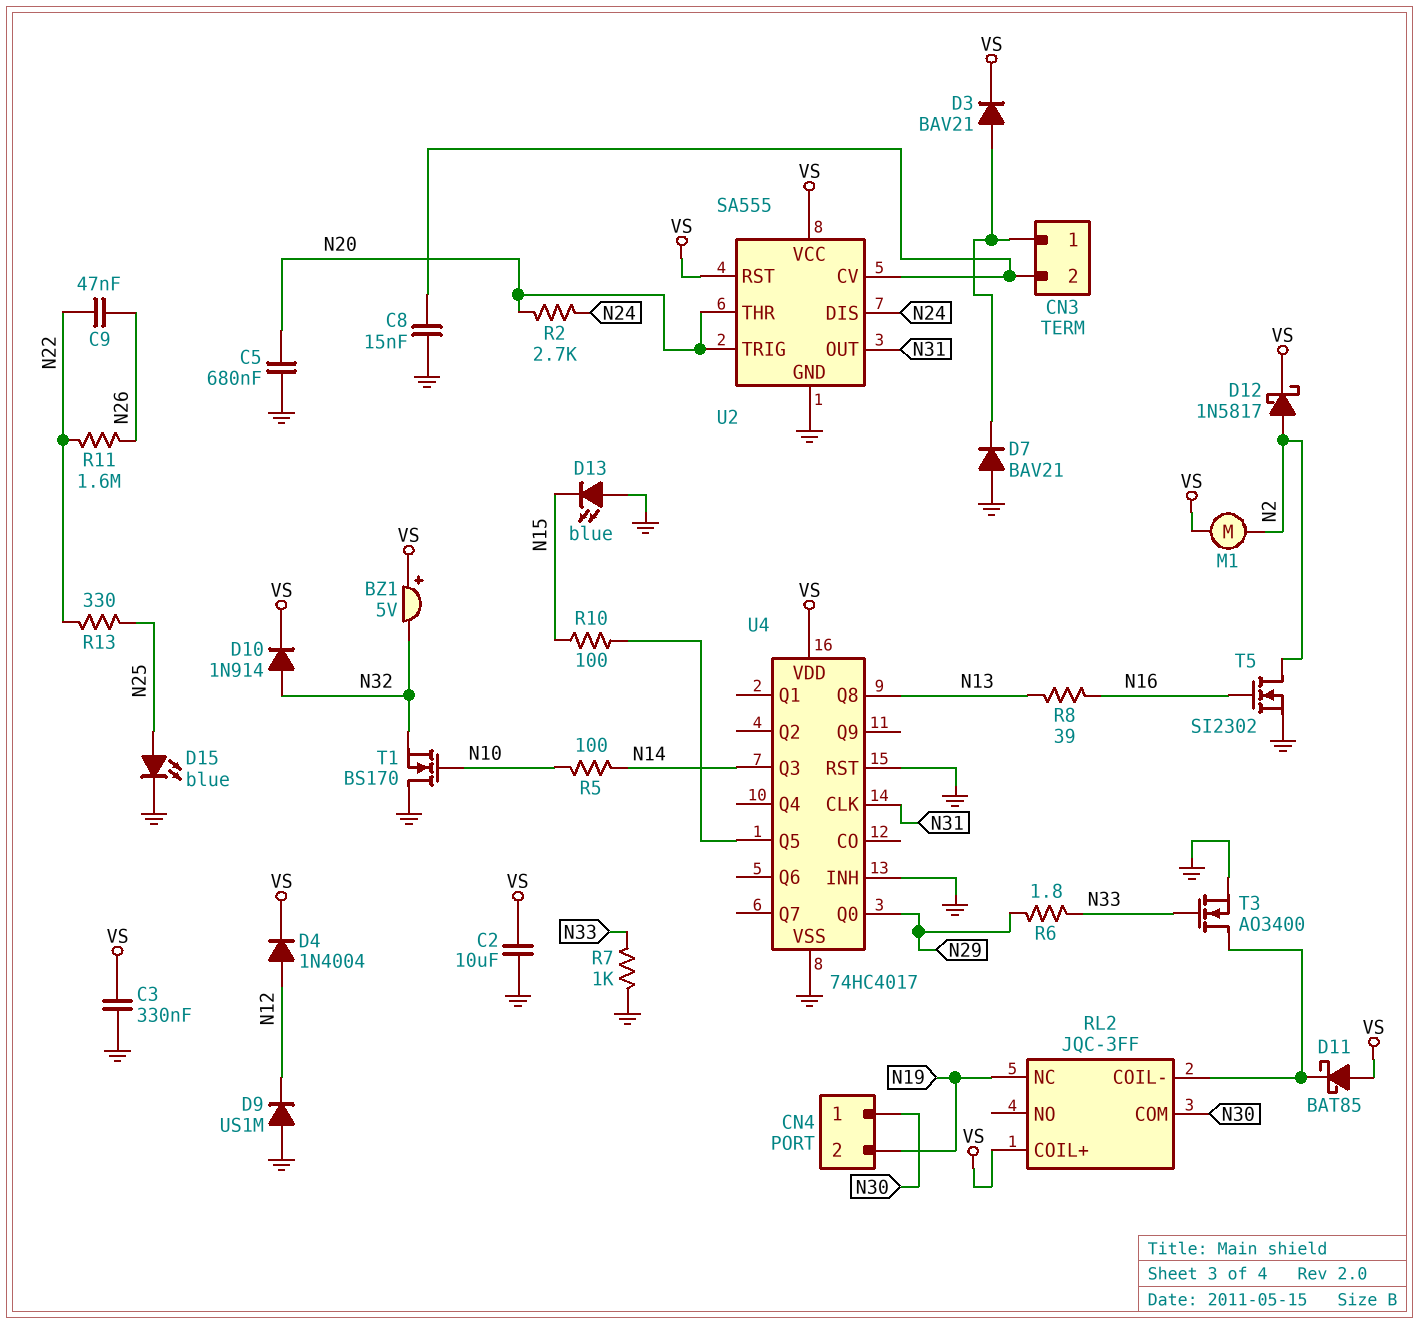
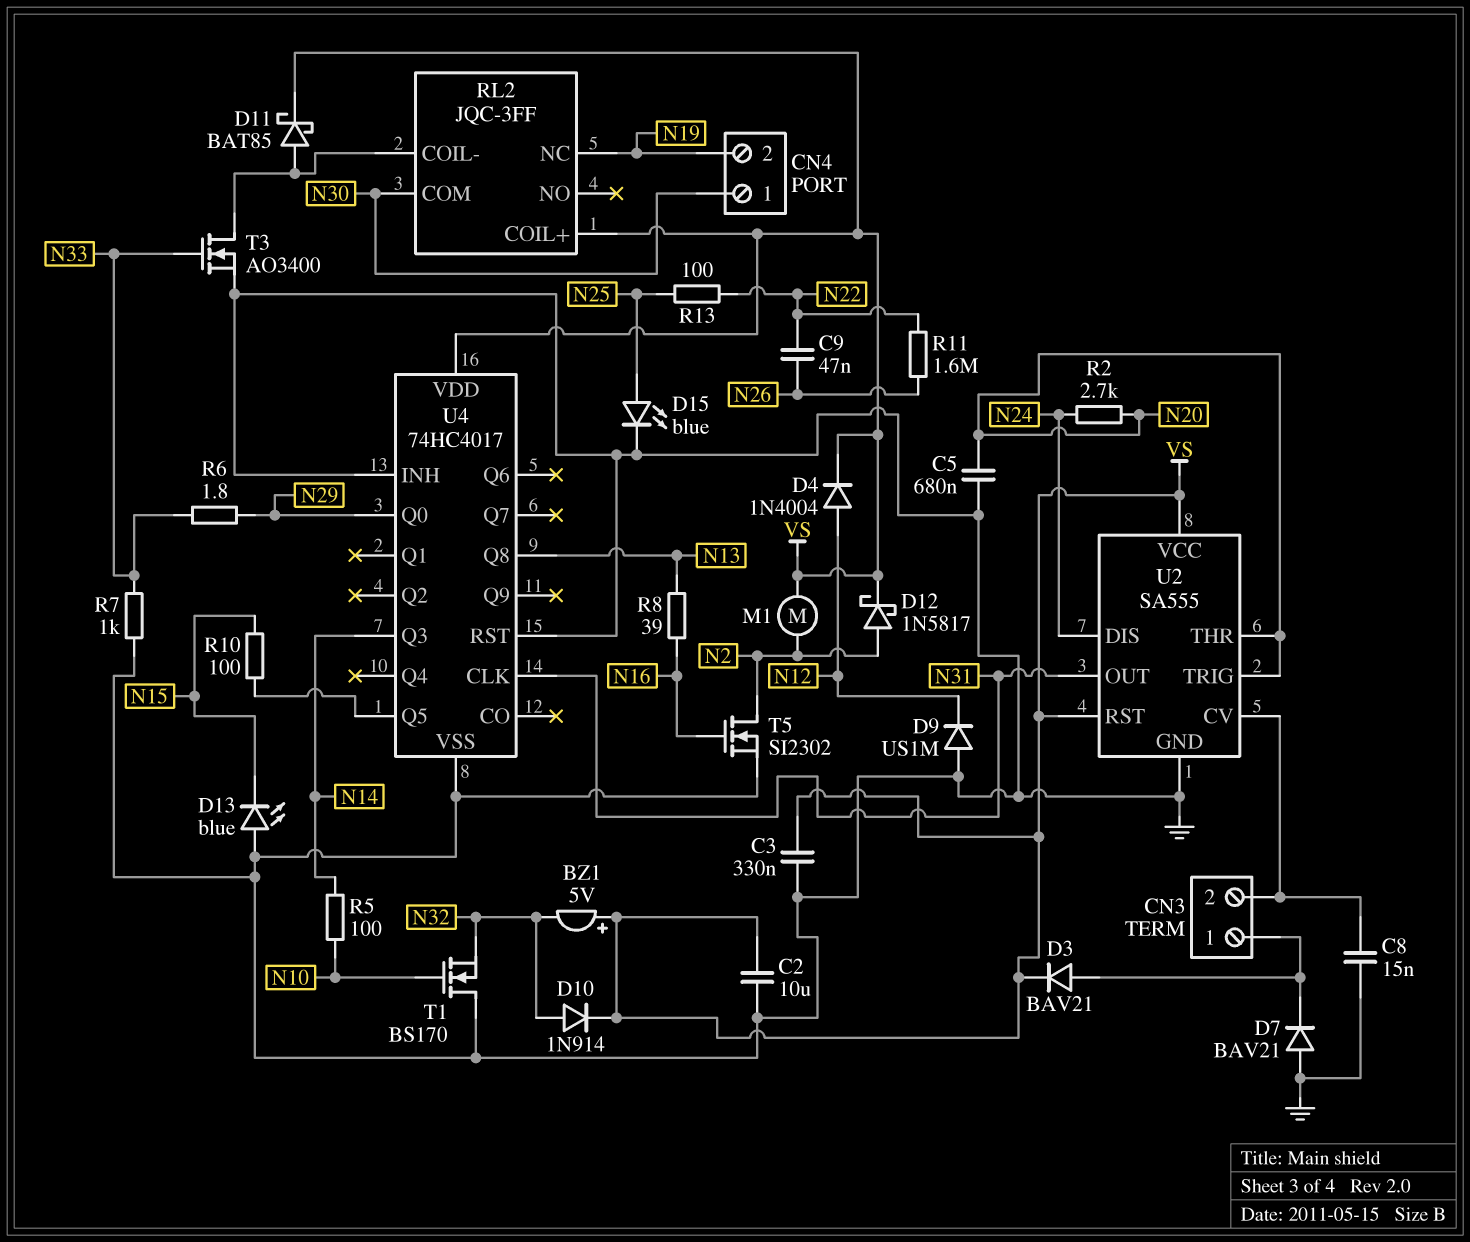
D11: schottky BAT85 (A VS, K RL2/COIL-) -> schottky BAT85 (A RL2/COIL-, K VS)
R13: 330 (N22, N25) -> 100 (N22, N25)

